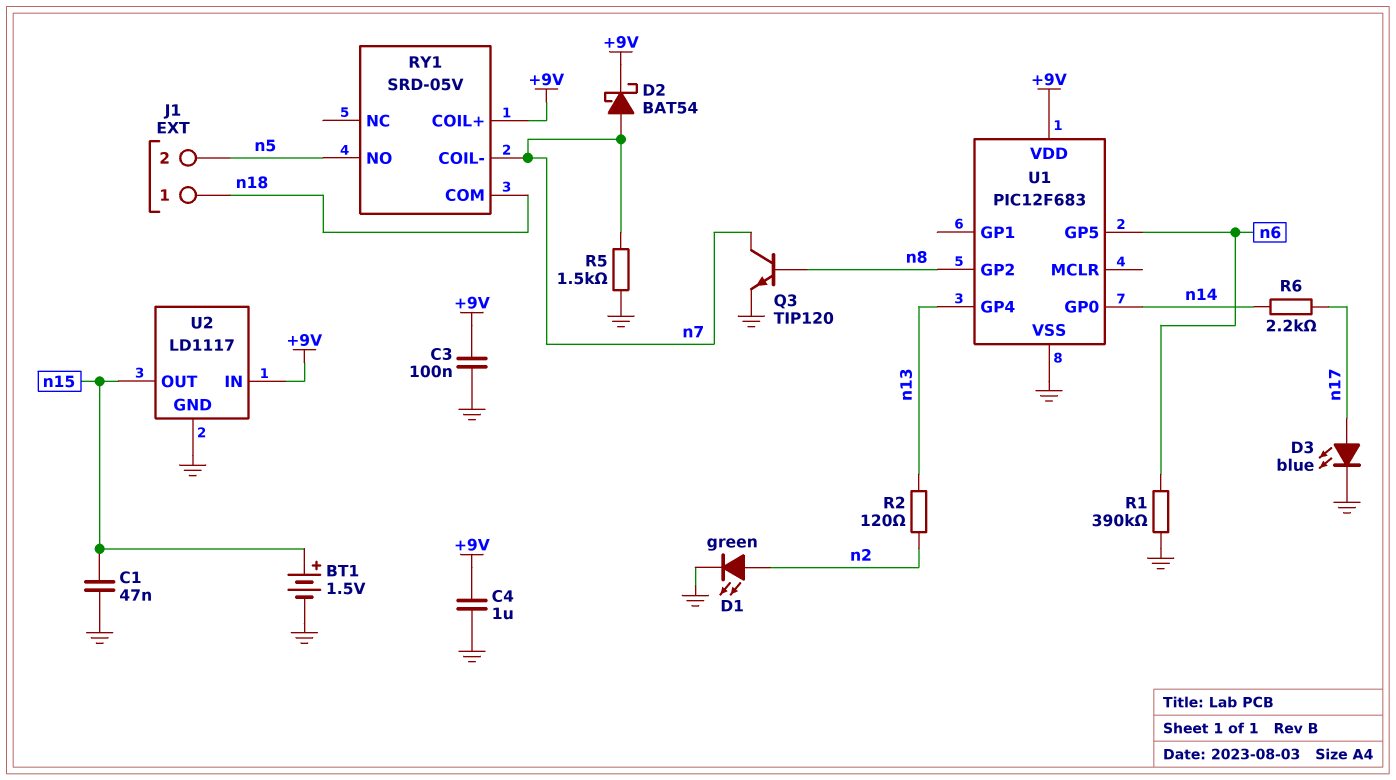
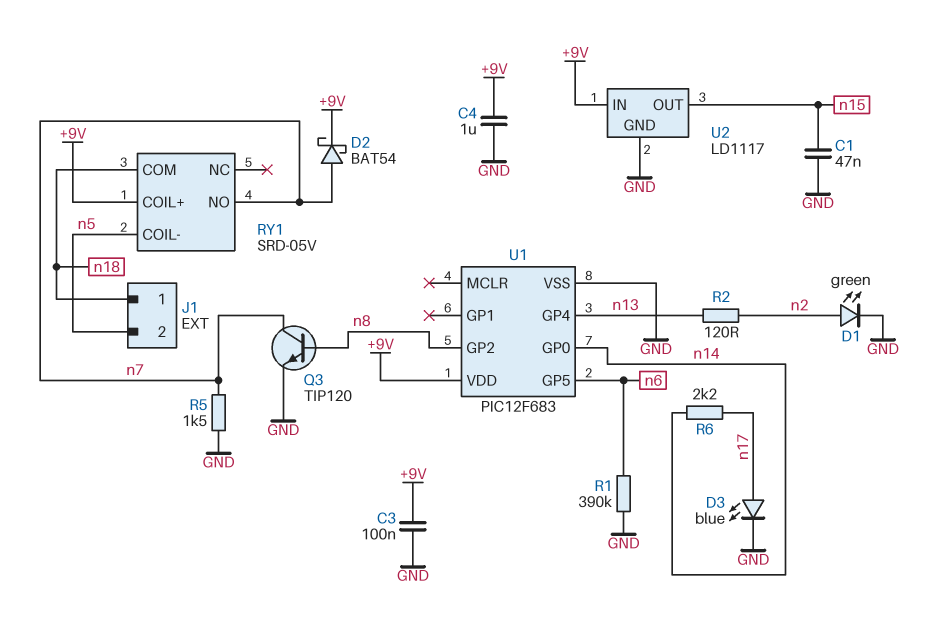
BT1: 1.5V (plus n15, minus GND) -> none
RY1 pin COIL-: n7 -> n5
RY1 pin NO: n5 -> n7

